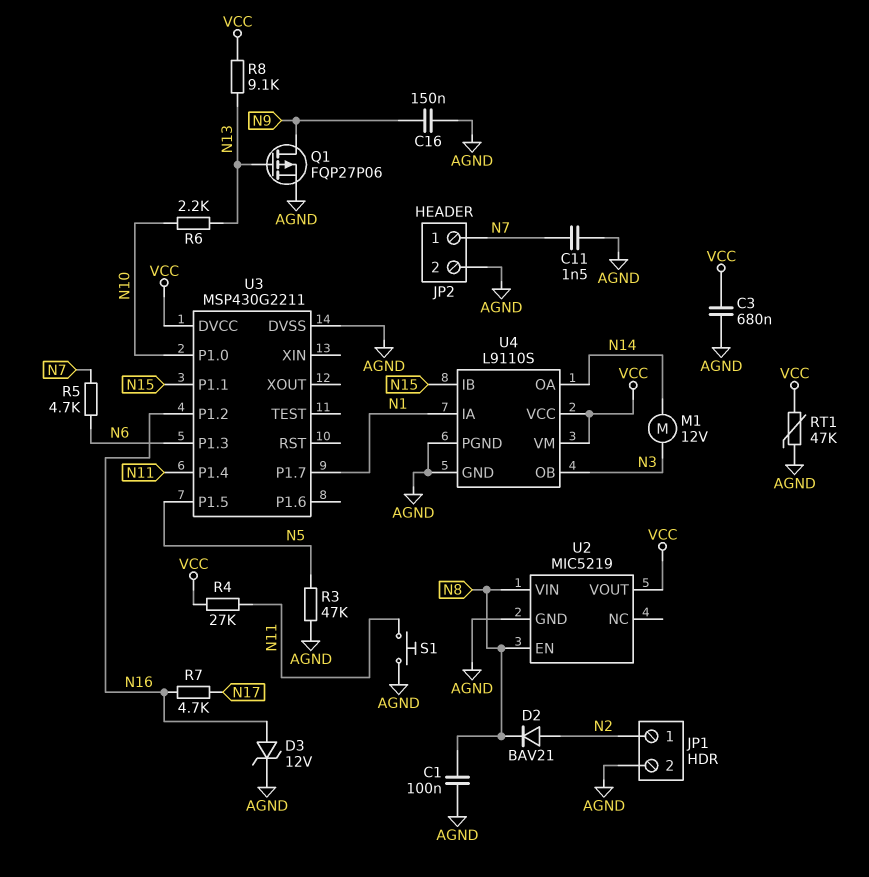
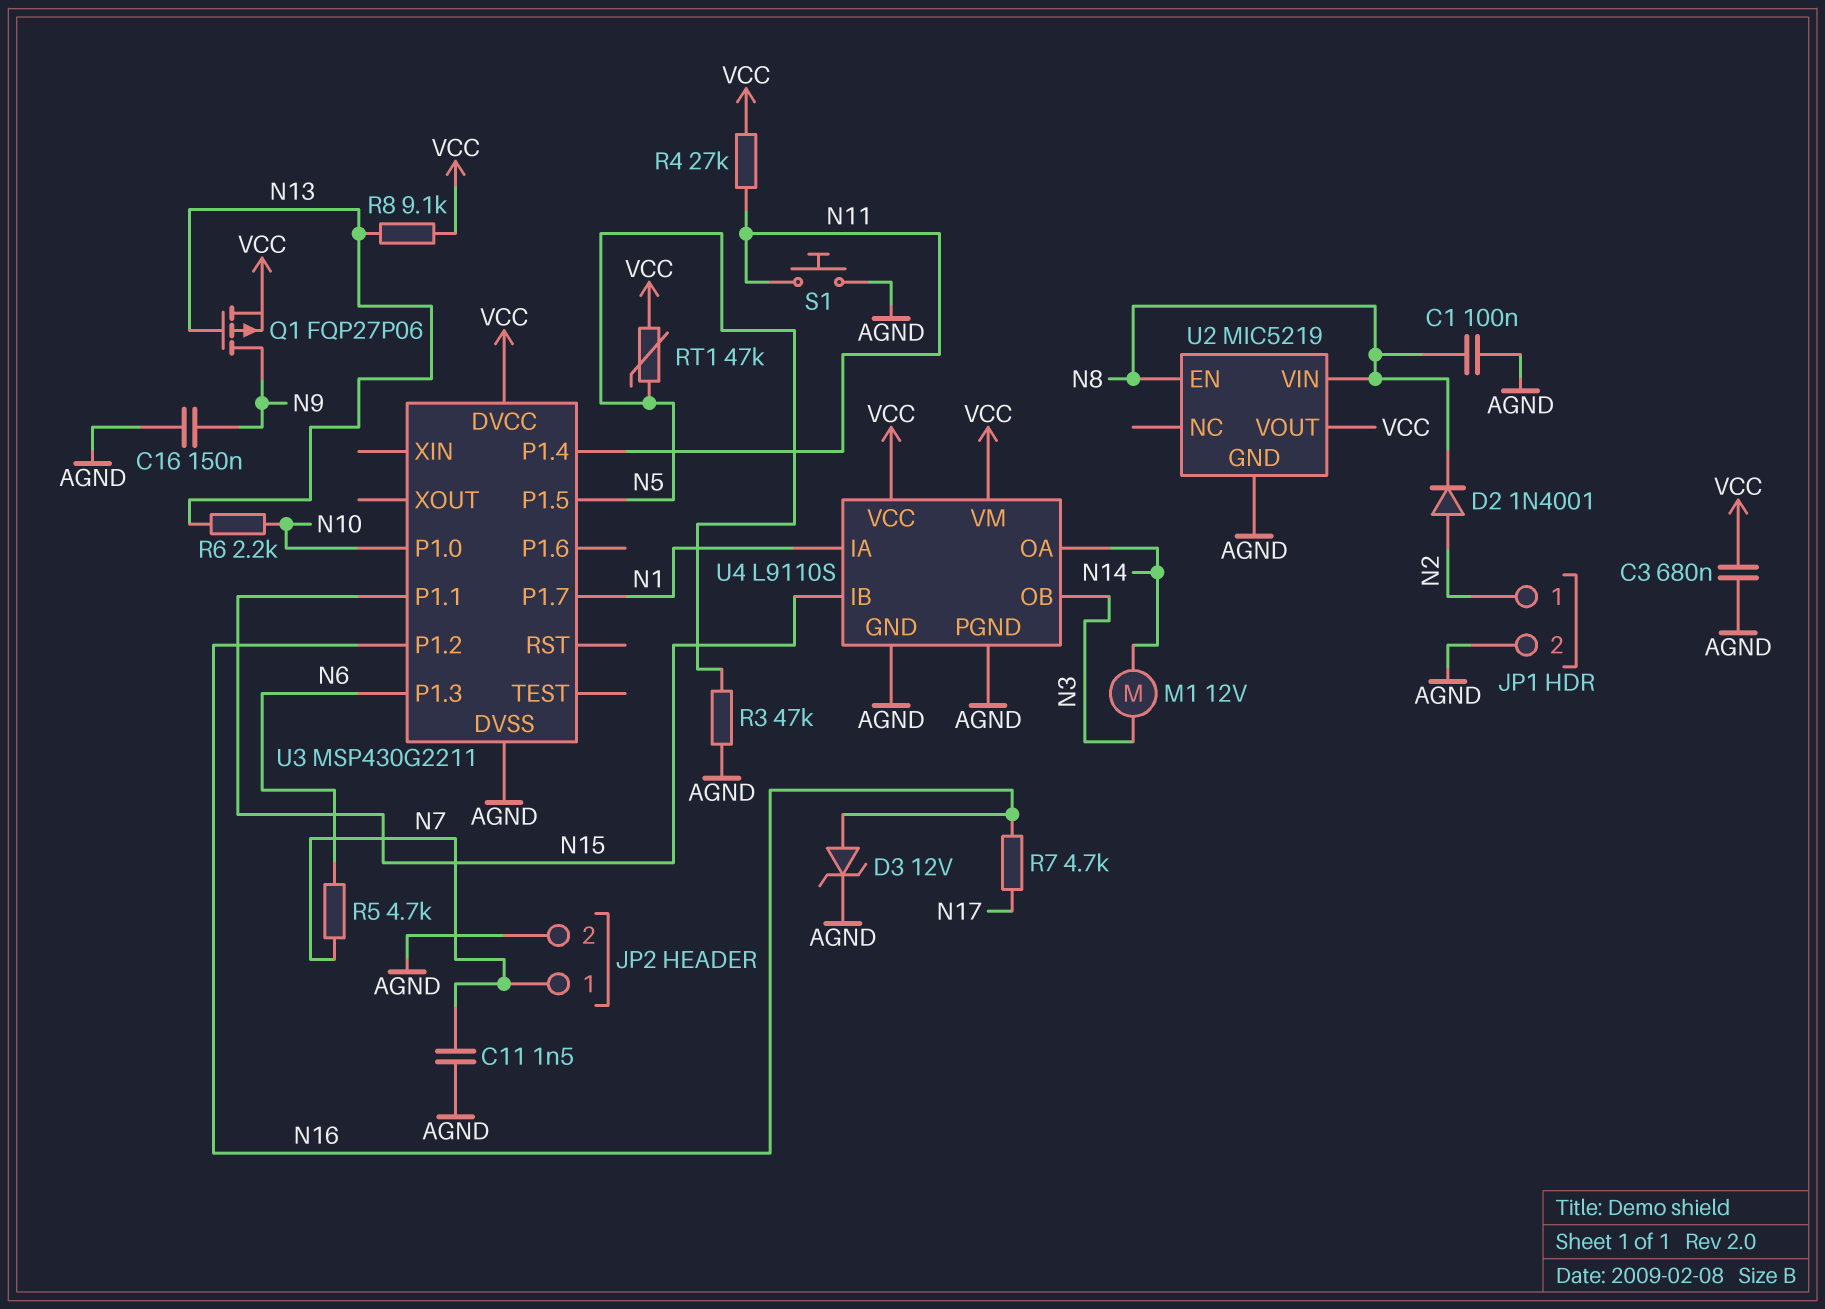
D2: diode BAV21 (A N2, K N8) -> diode 1N4001 (A N2, K N8)
Q1: PMOS FQP27P06 (G N13, D N9, S AGND) -> PMOS FQP27P06 (G N13, D N9, S VCC)
RT1: 47k (AGND, VCC) -> 47k (N5, VCC)

